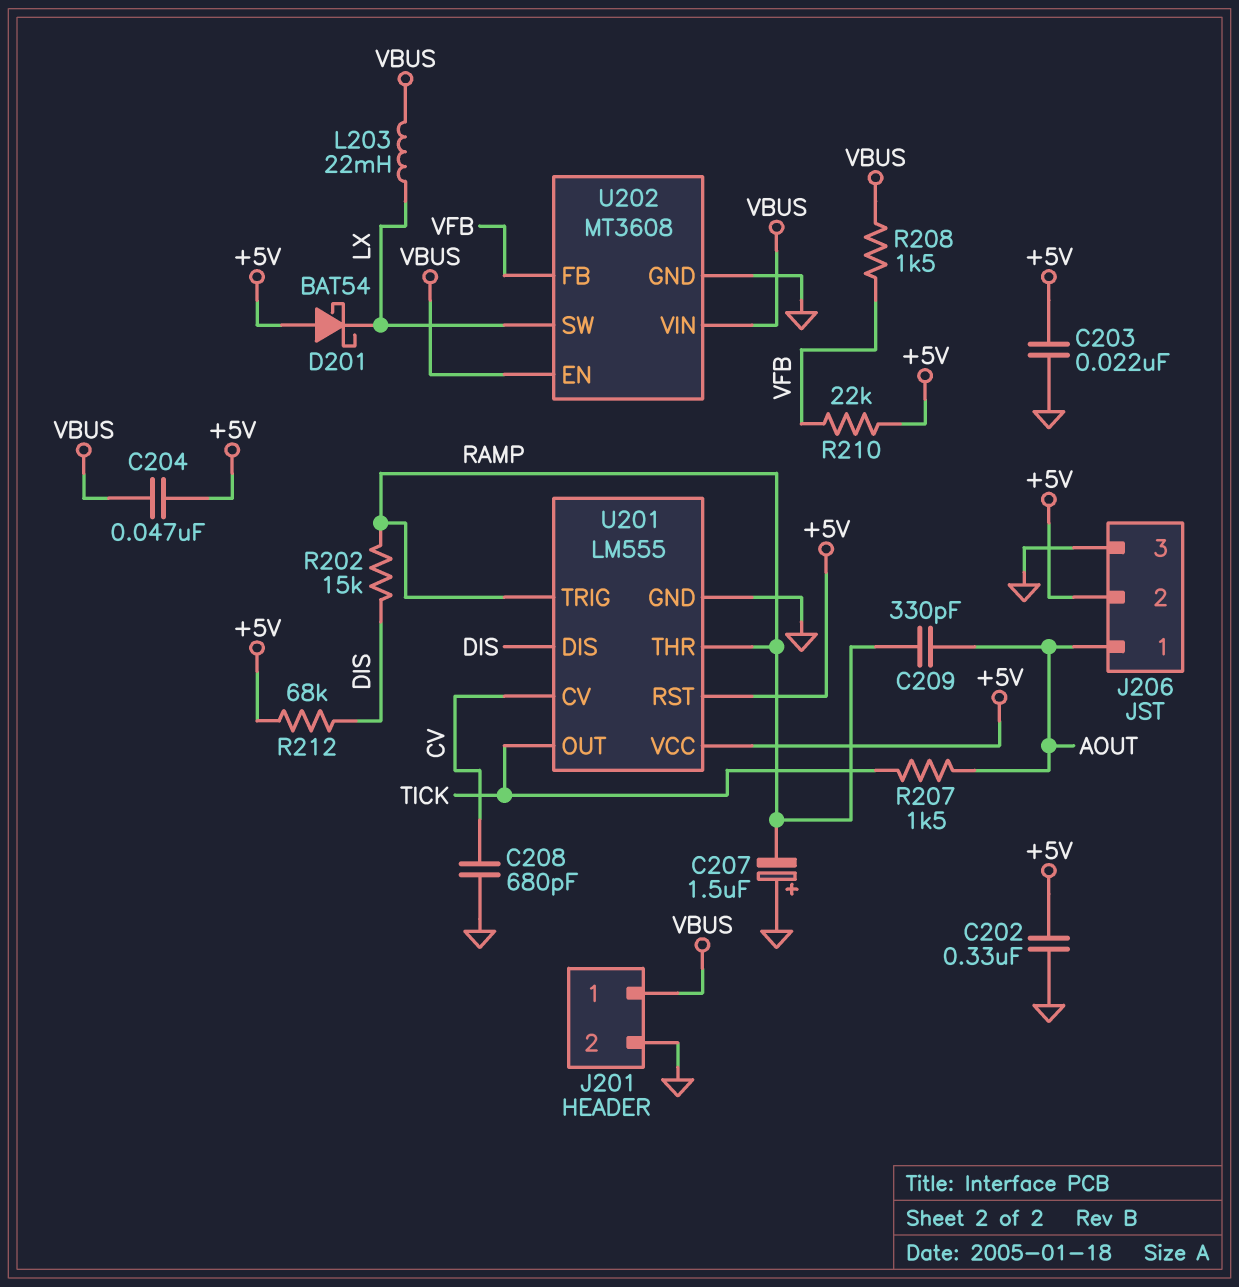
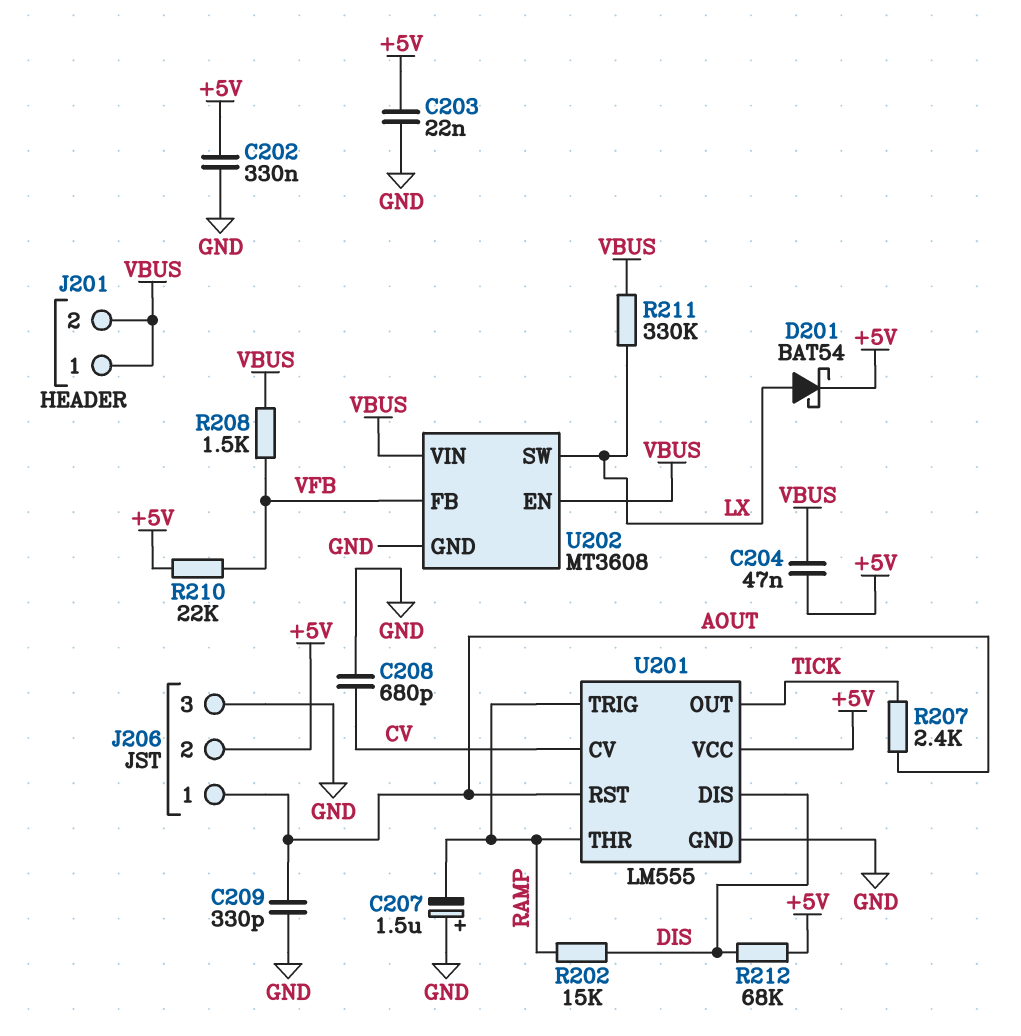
C209: 330pF (AOUT, RAMP) -> 330pF (AOUT, GND)
D201: schottky BAT54 (A +5V, K LX) -> schottky BAT54 (A LX, K +5V)
J201 pin 2: GND -> VBUS
L203: 22mH (LX, VBUS) -> none
R207: 1.5k (AOUT, TICK) -> 2.4k (AOUT, TICK)
R211: none -> 330k (LX, VBUS)
U201 pin RST: +5V -> AOUT

